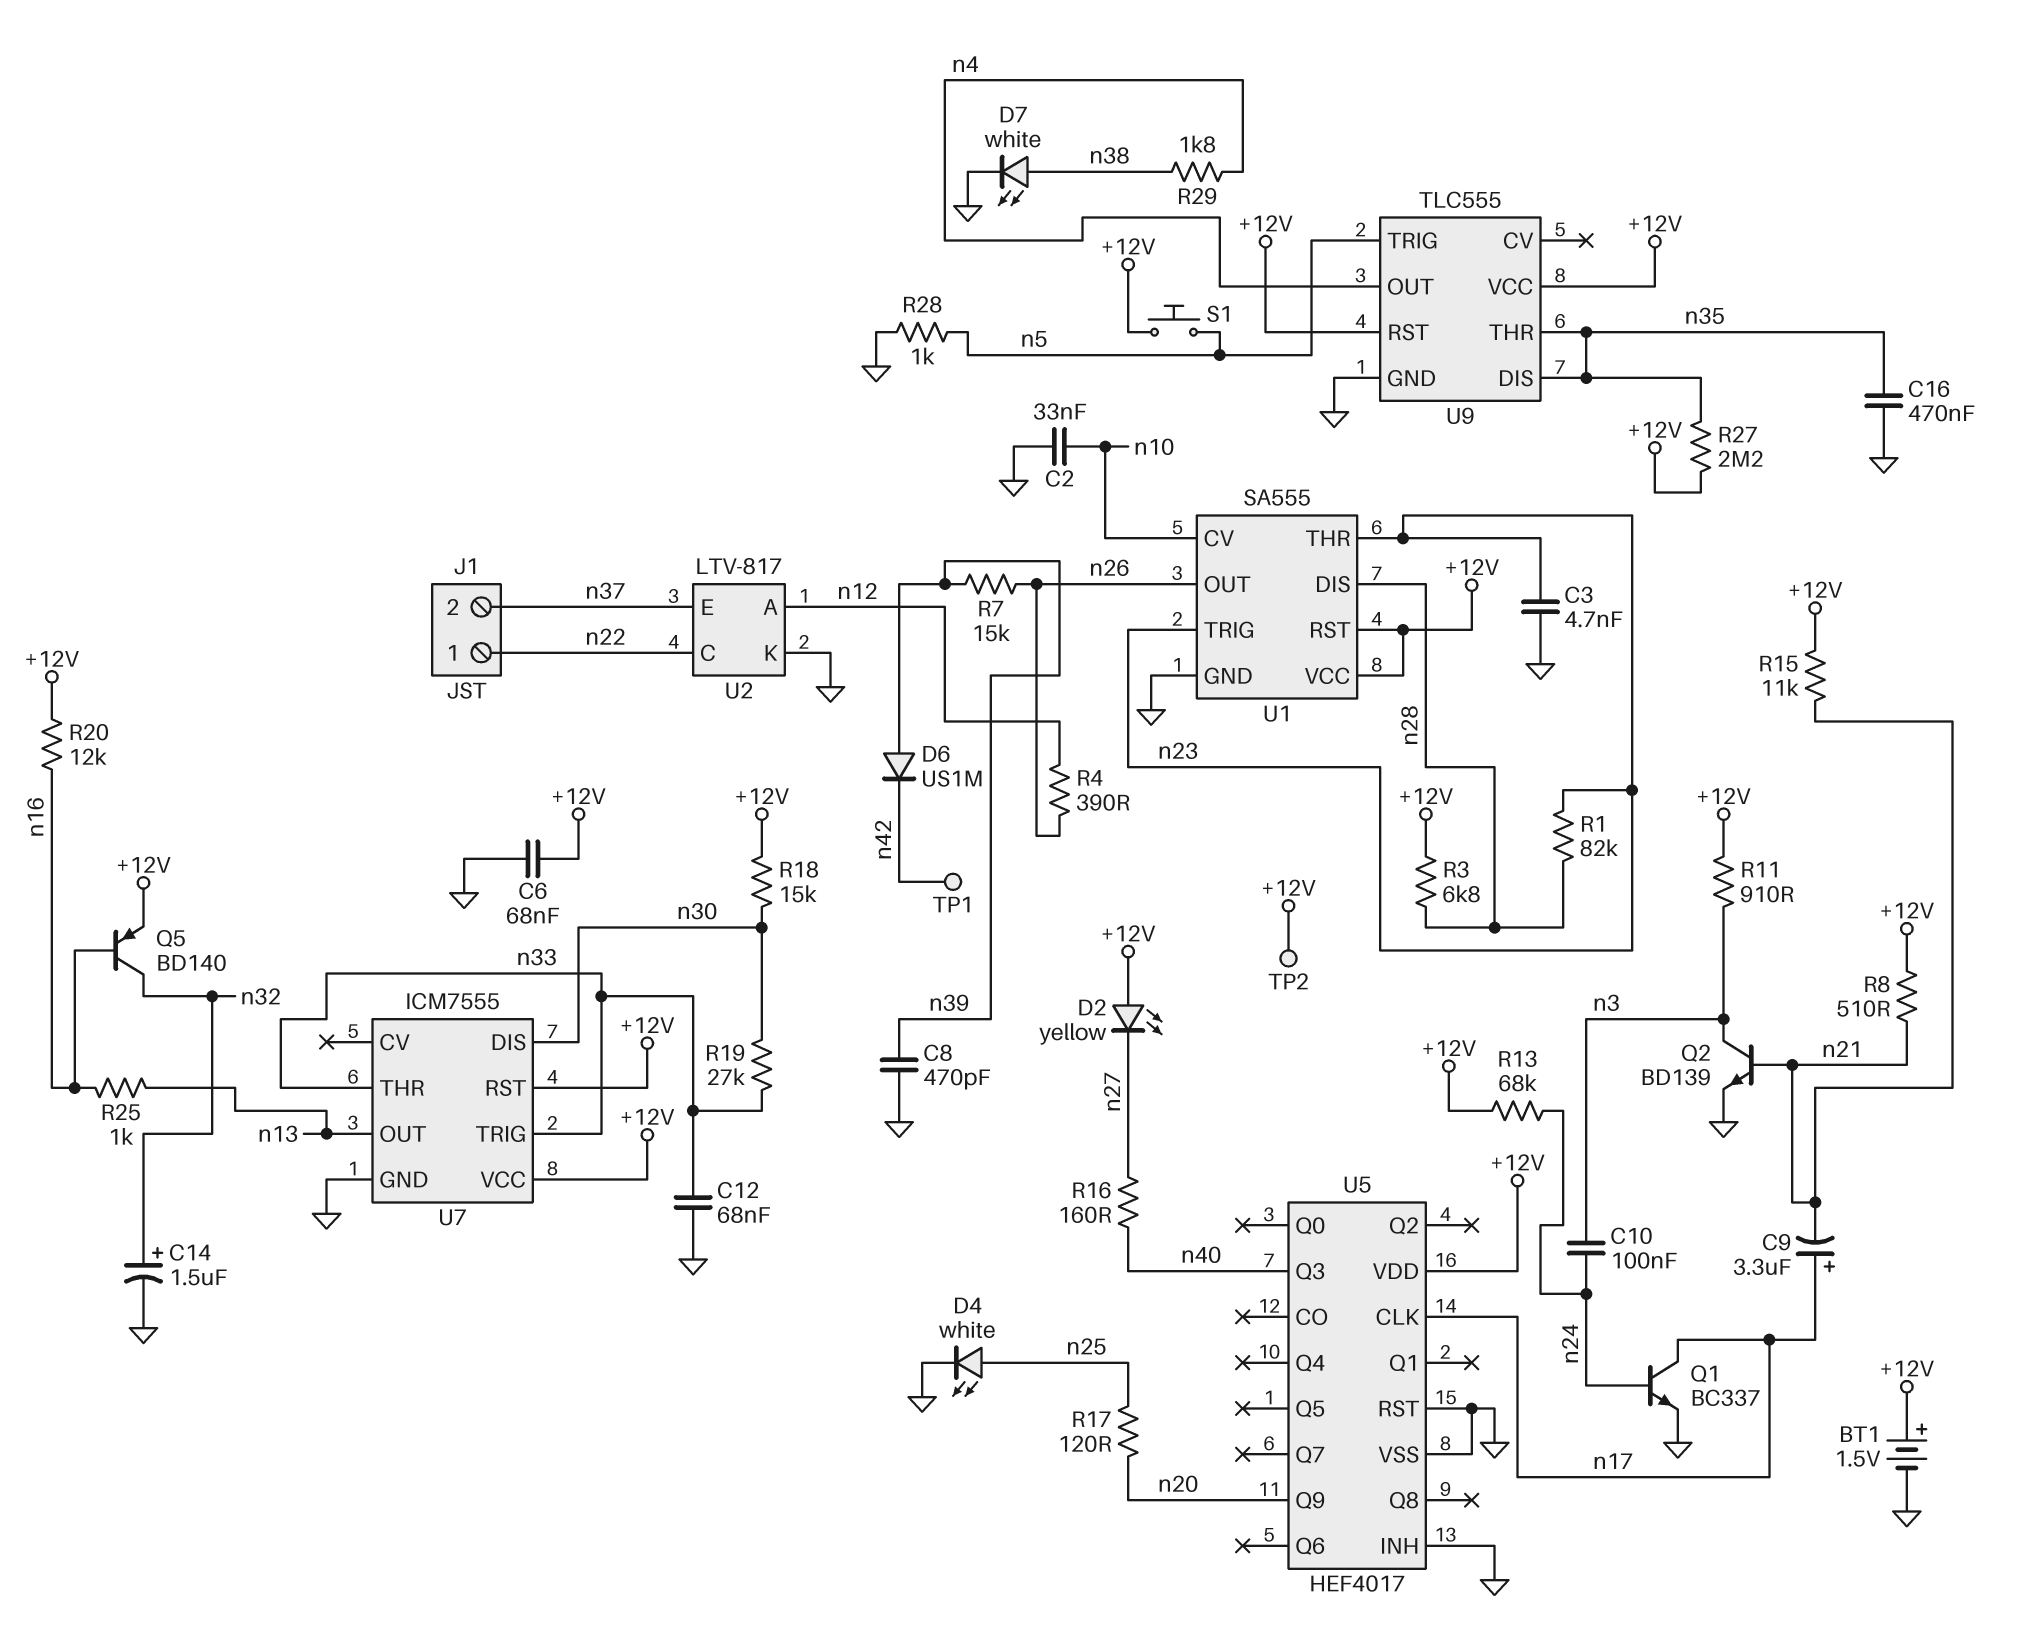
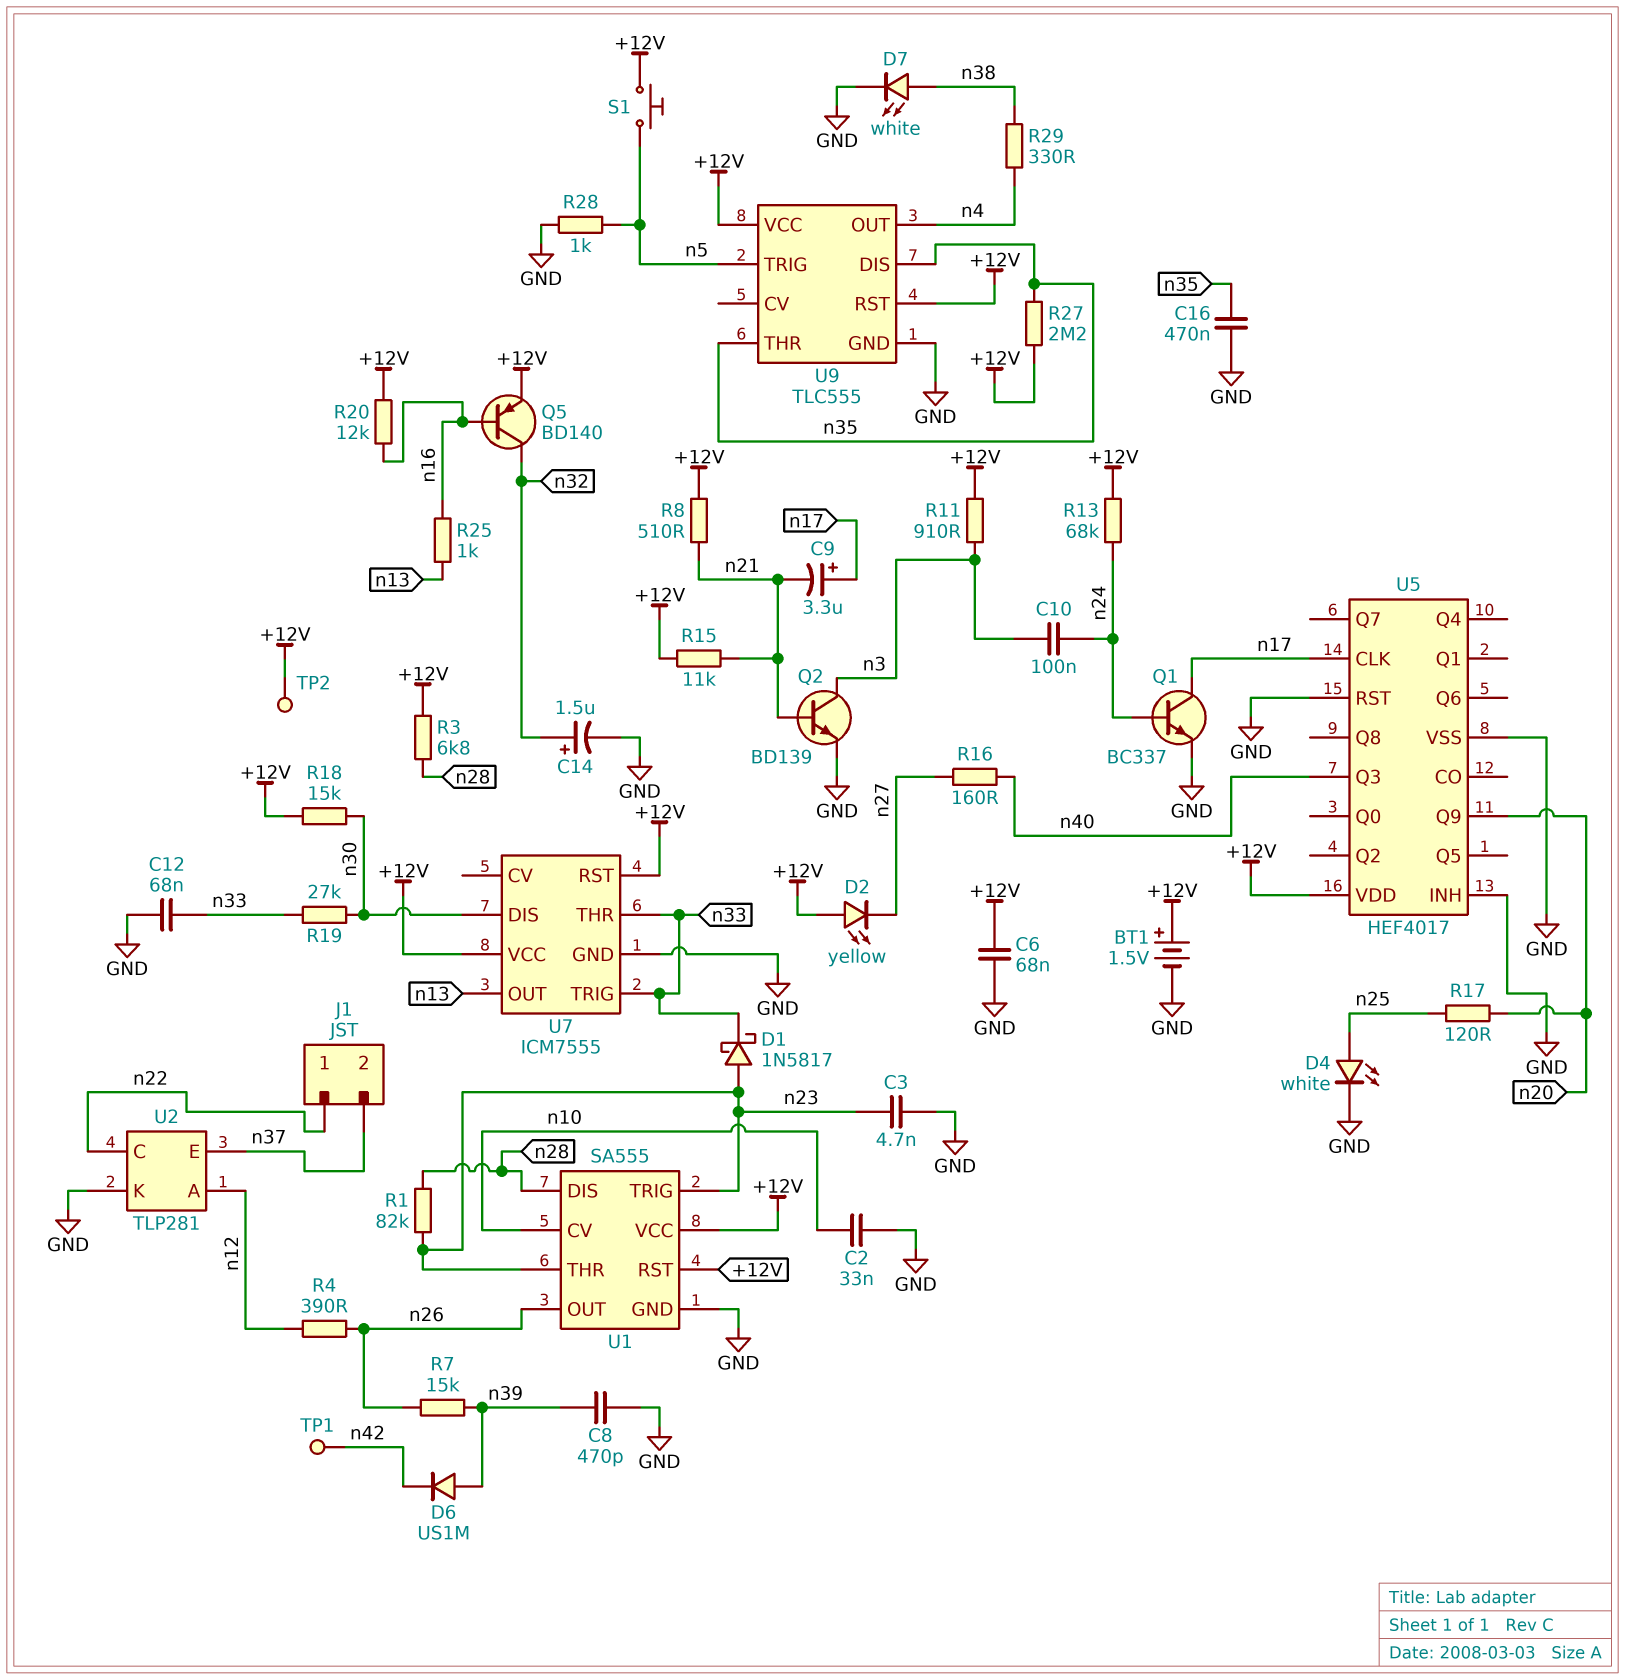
D1: none -> schottky 1N5817 (A n23, K n33)
R29: 1.8k (n4, n38) -> 330 (n4, n38)
U2: LTV-817 -> TLP281

